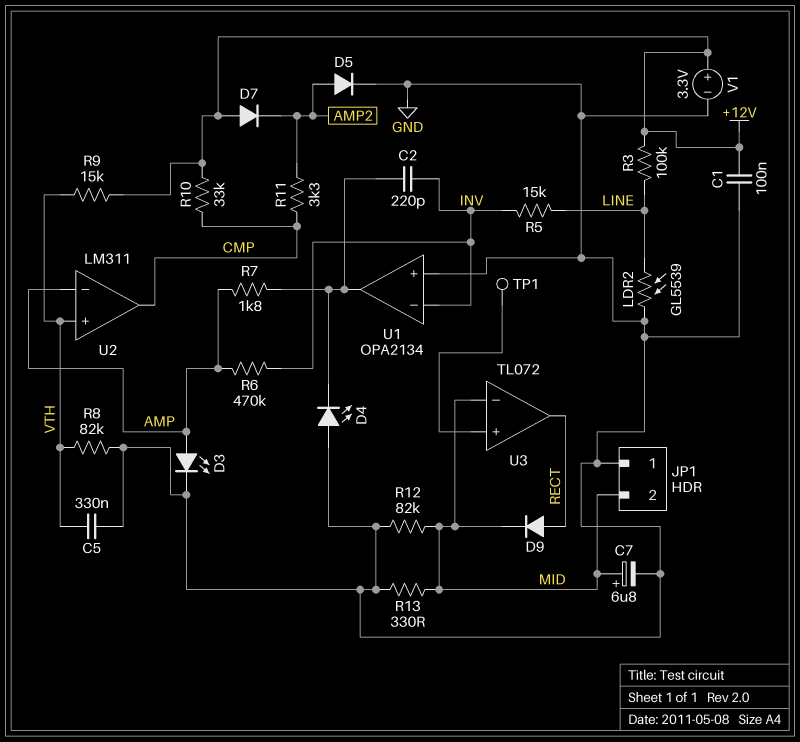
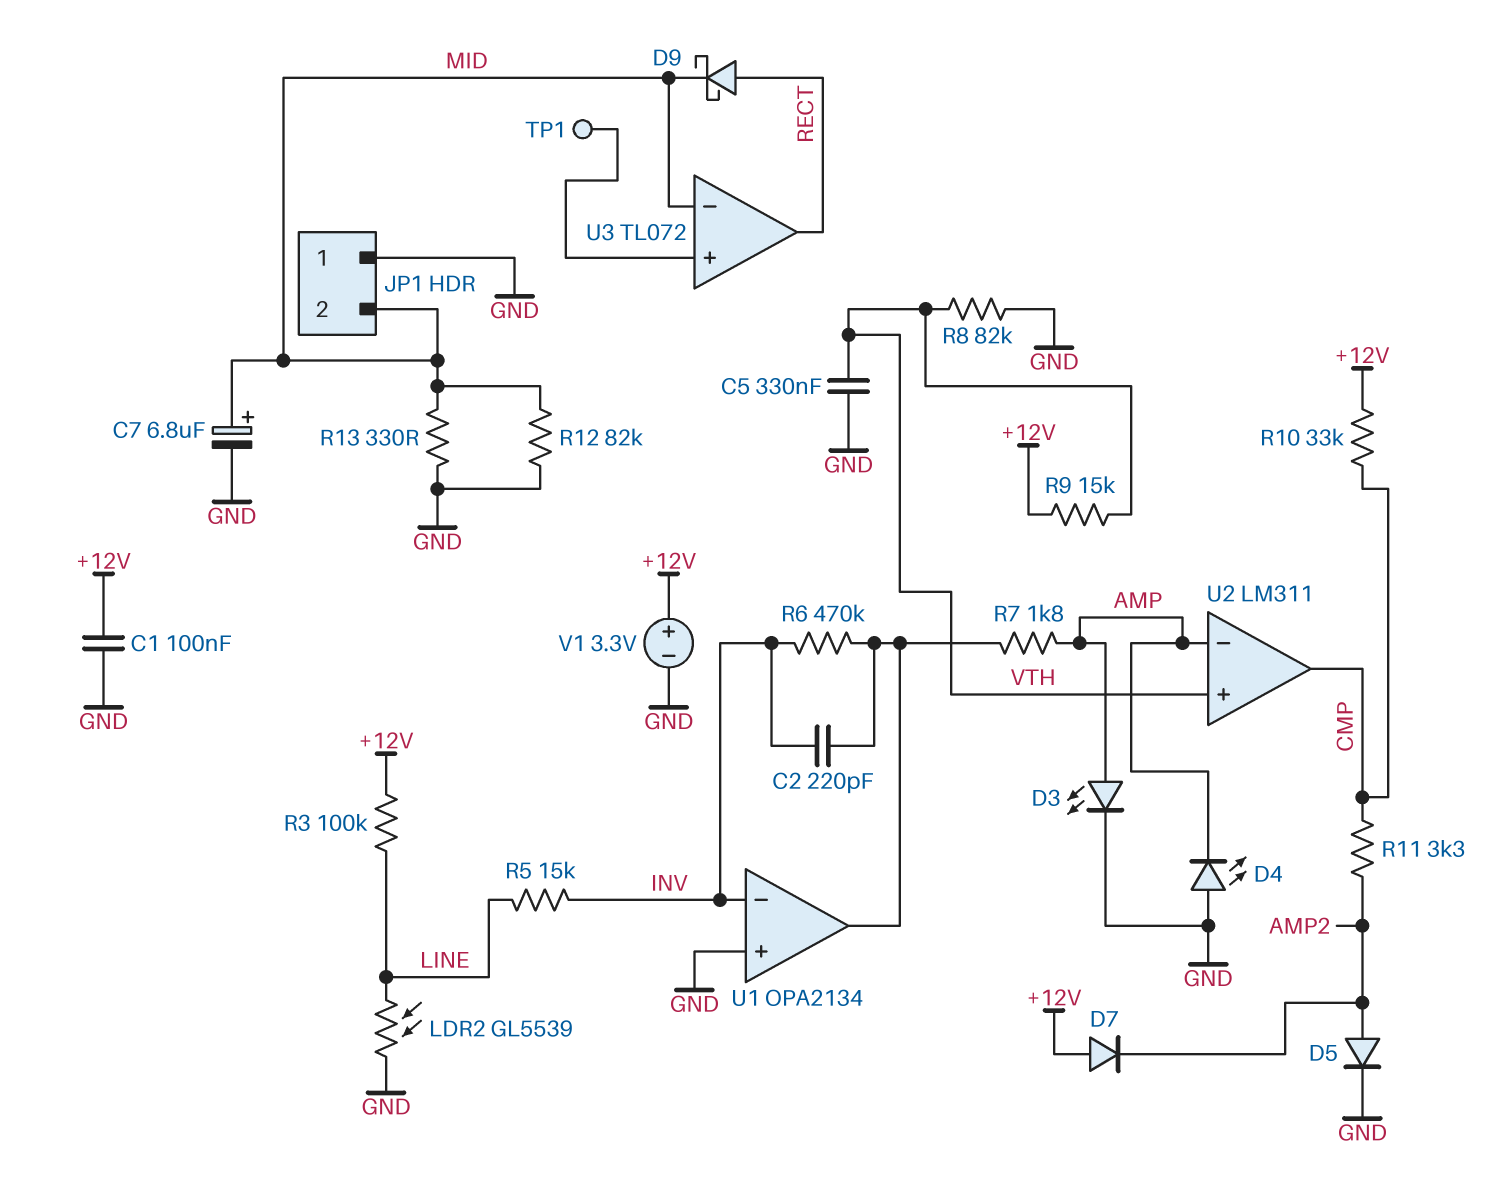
D4: LED (A GND, K U1/out) -> LED (A GND, K AMP)
D9: diode (A RECT, K MID) -> schottky (A RECT, K MID)
R6: 470k (AMP, INV) -> 470k (INV, U1/out)

